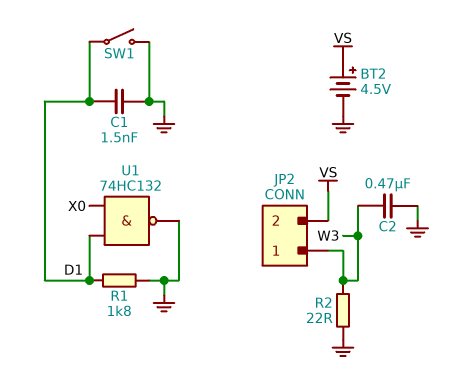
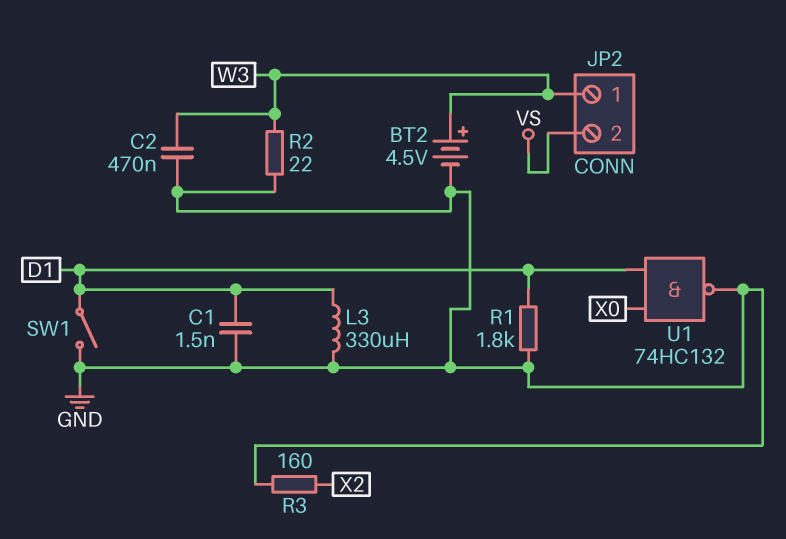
BT2: 4.5V (plus VS, minus GND) -> 4.5V (plus W3, minus GND)
L3: none -> 330uH (D1, GND)
R3: none -> 160 (GND, X2)

